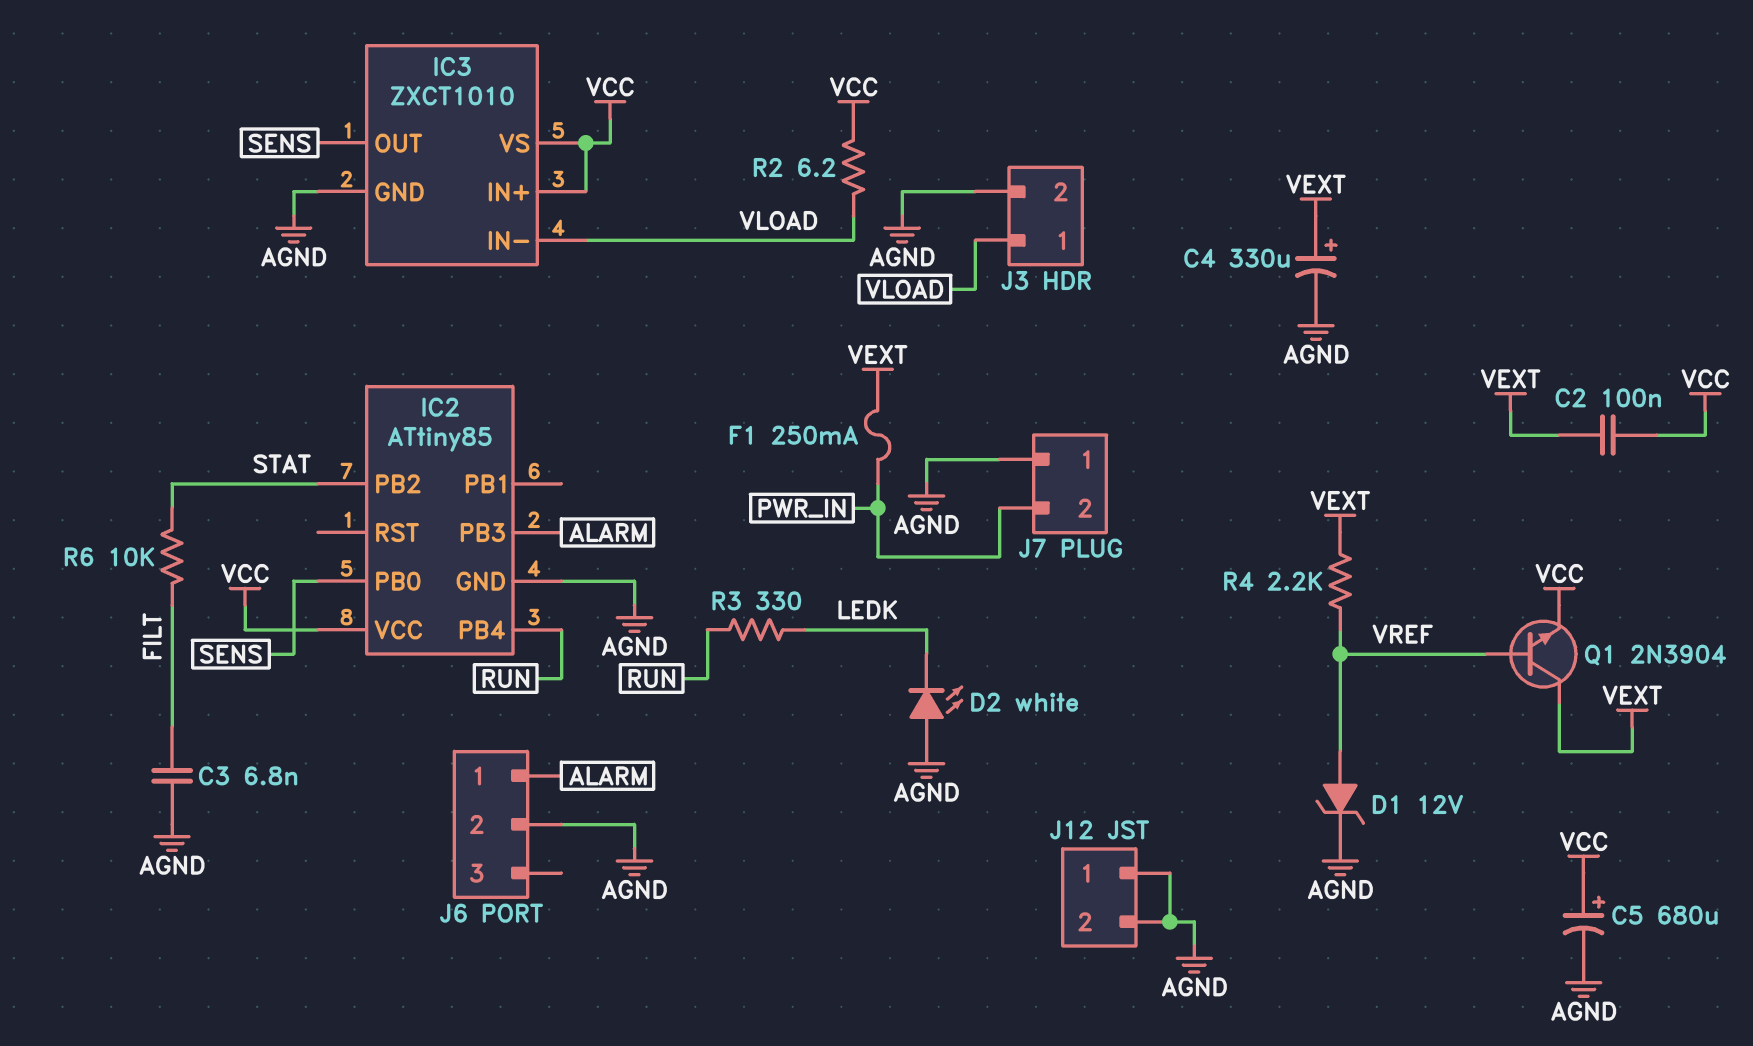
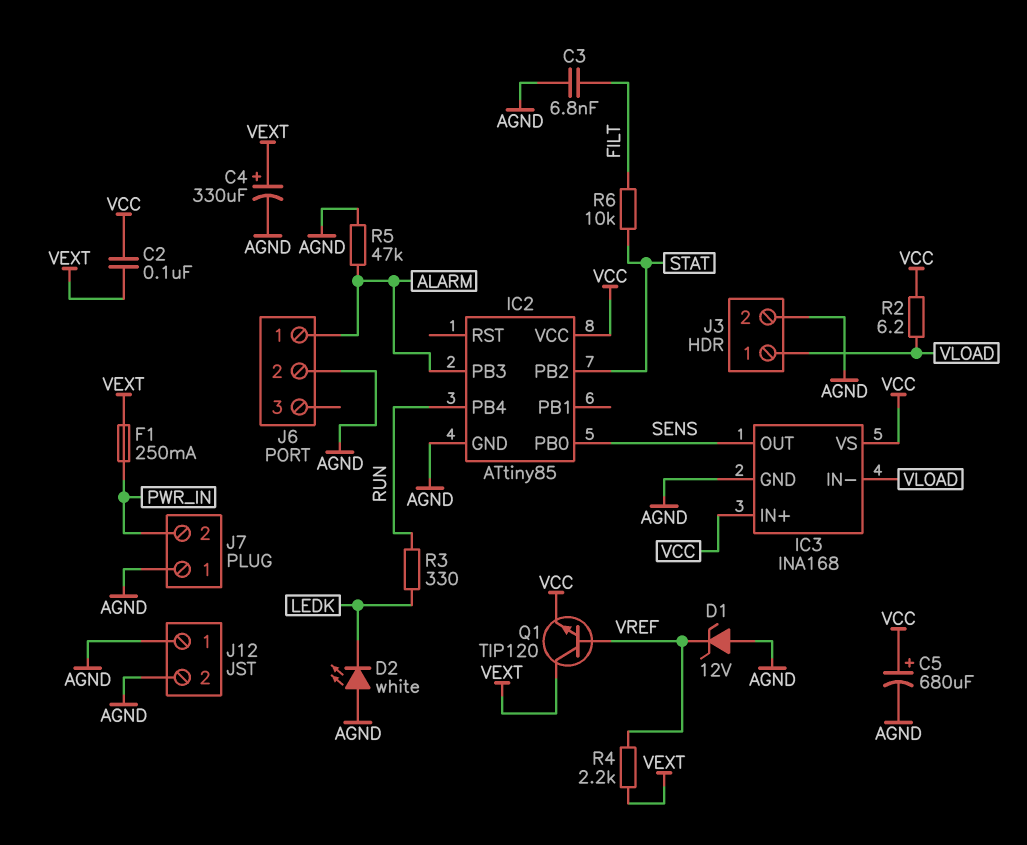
D1: zener 12V (A VREF, K AGND) -> zener 12V (A AGND, K VREF)
IC3: ZXCT1010 -> INA168
Q1: NPN 2N3904 (B VREF, C VEXT, E VCC) -> NPN TIP120 (B VREF, C VEXT, E VCC)
R5: none -> 47k (AGND, ALARM)

